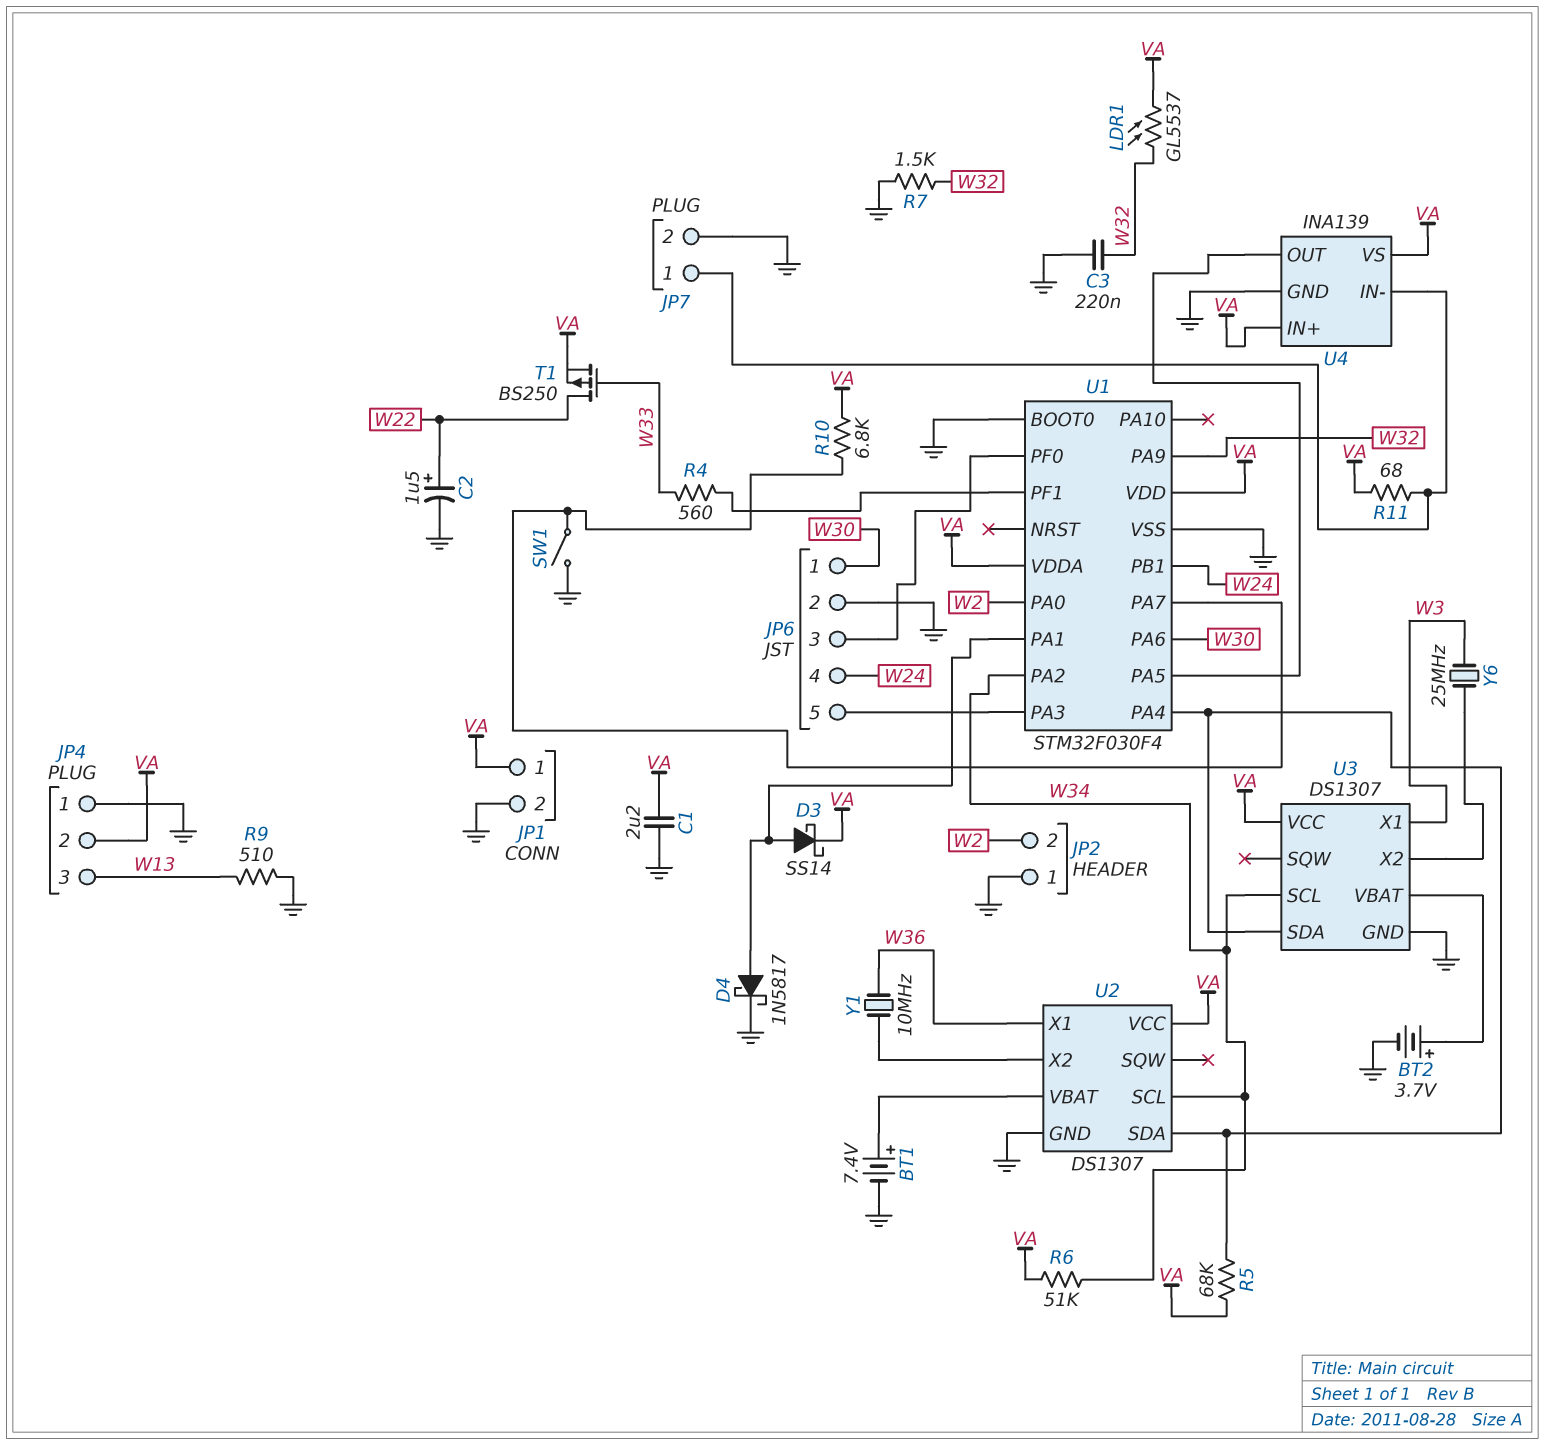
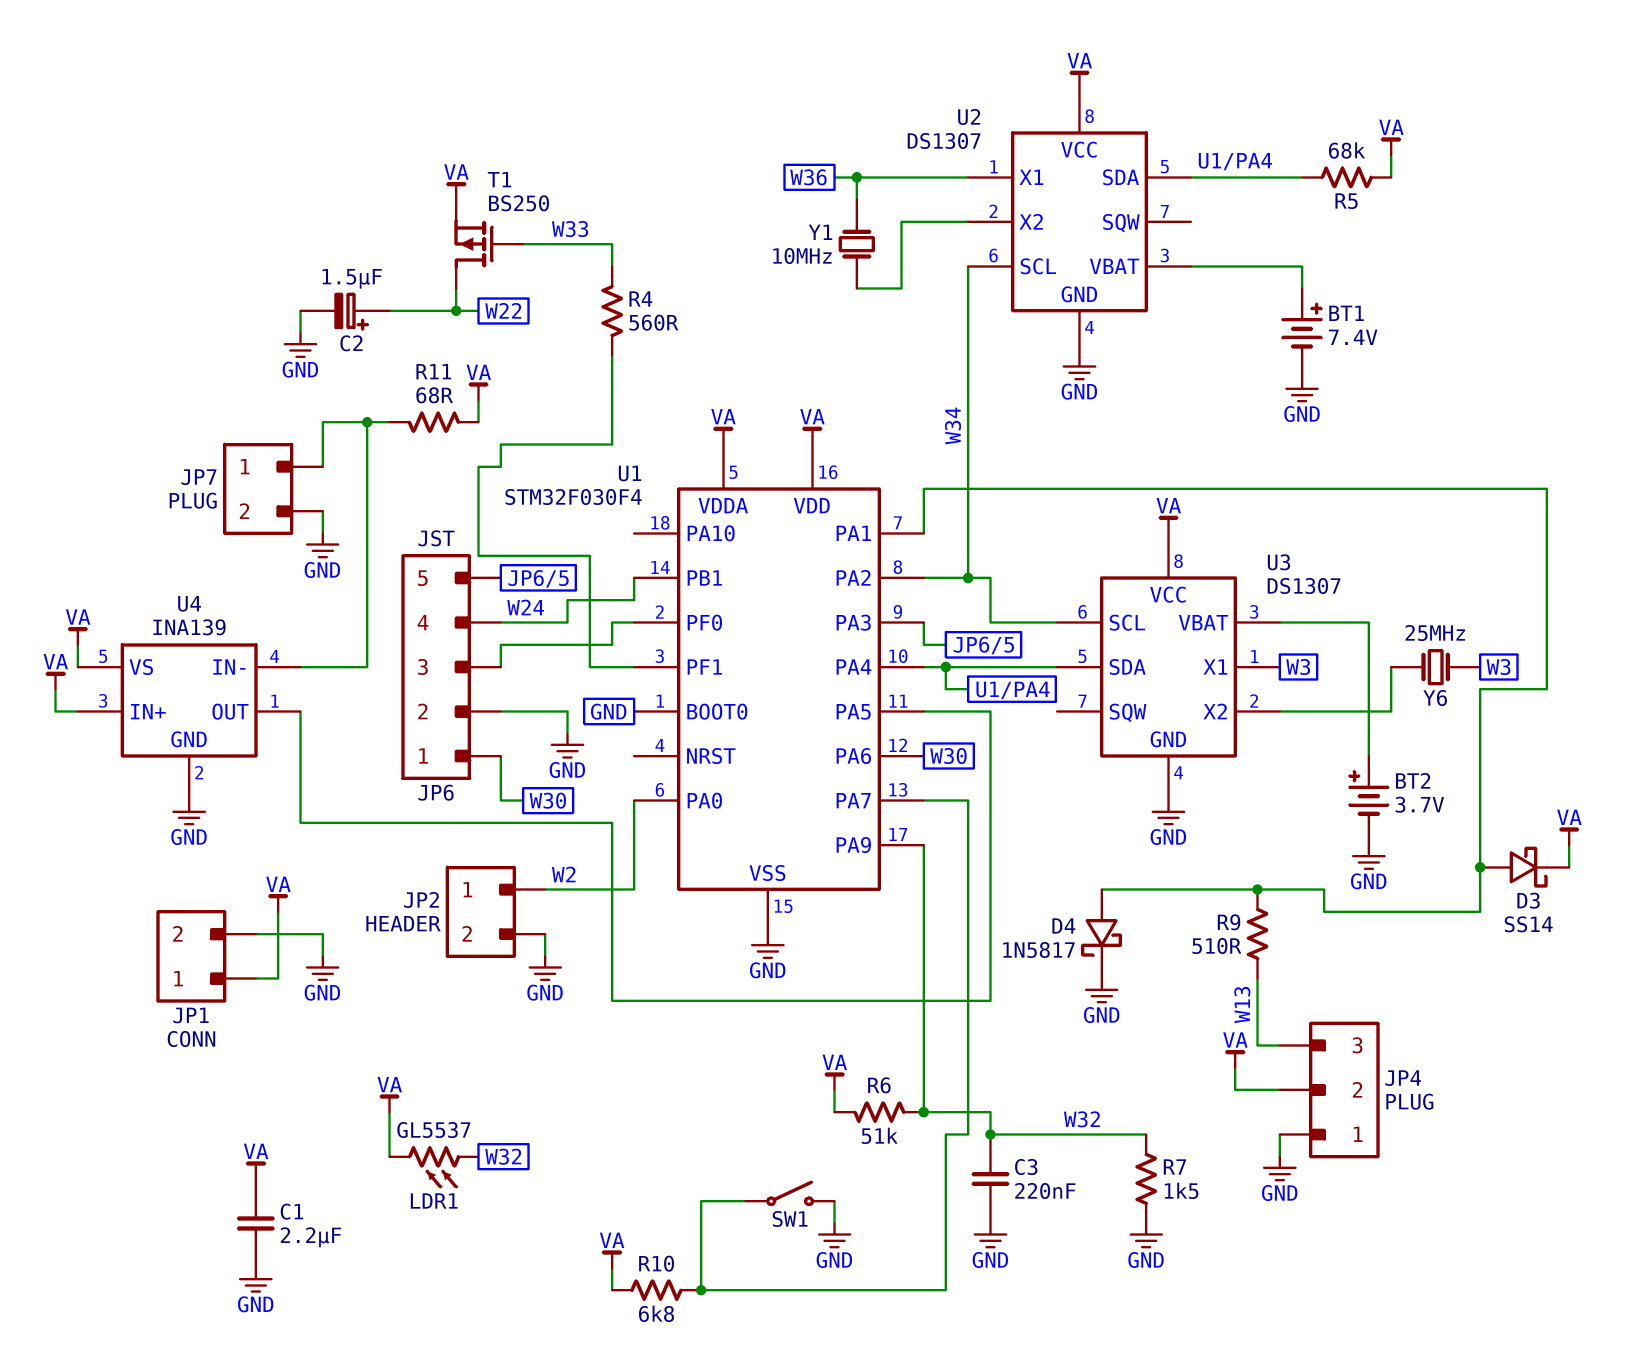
JP2 pin 1: GND -> W2
JP2 pin 2: W2 -> GND
R6: 51k (VA, W34) -> 51k (VA, W32)
R9: 510 (GND, W13) -> 510 (U1/PA1, W13)

